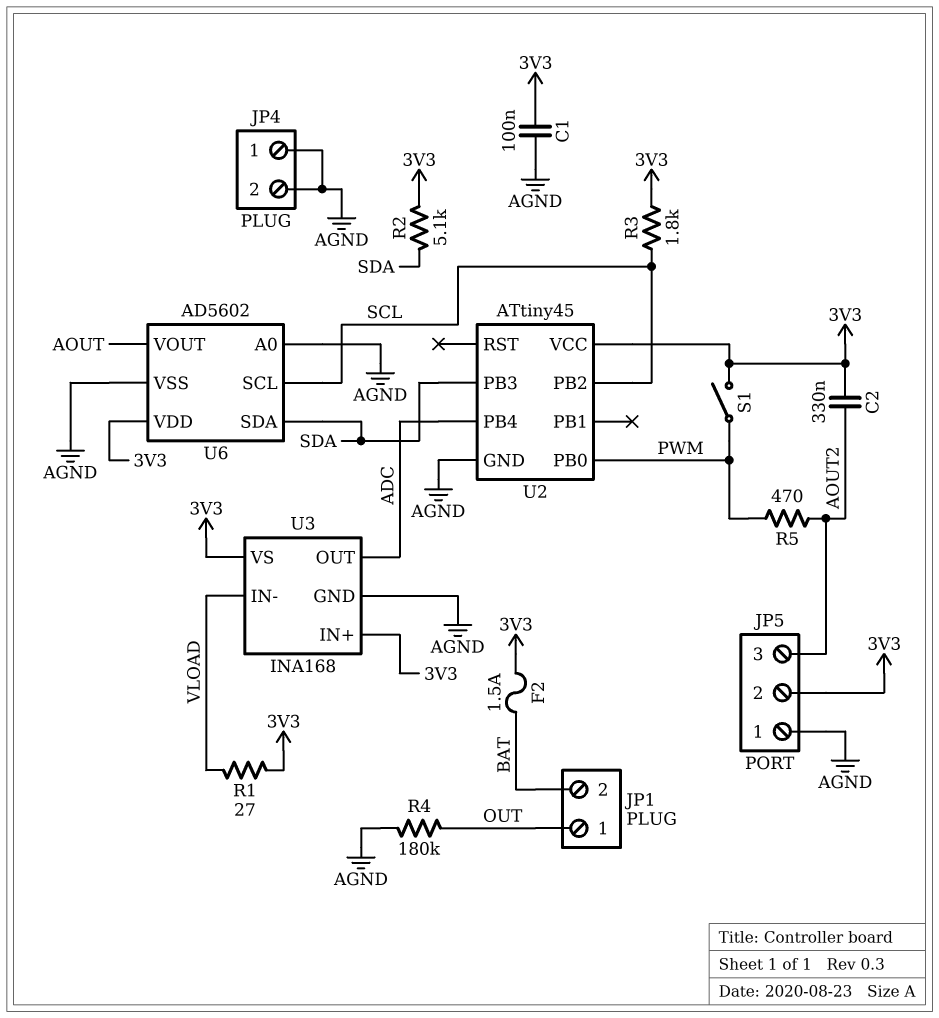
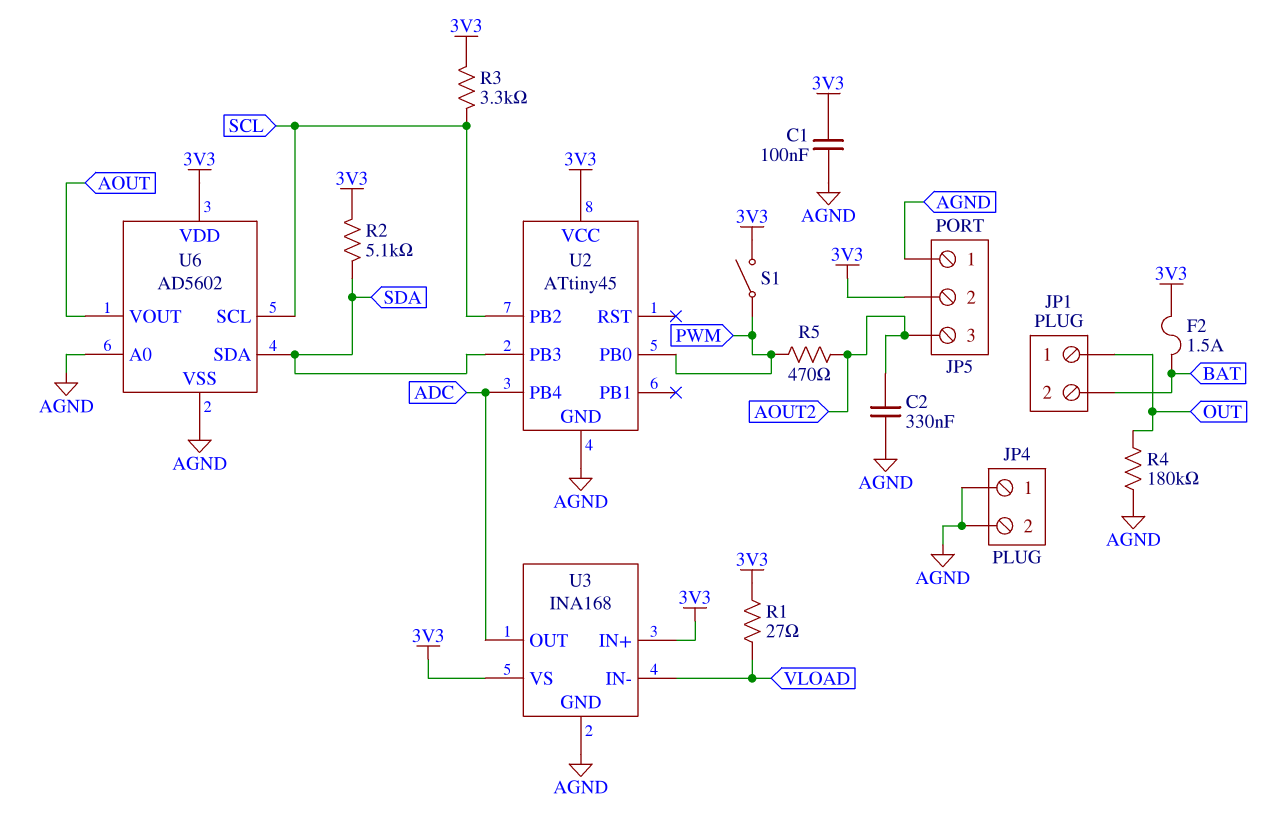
C2: 330nF (3V3, AOUT2) -> 330nF (AGND, AOUT2)
R3: 1.8k (3V3, SCL) -> 3.3k (3V3, SCL)

